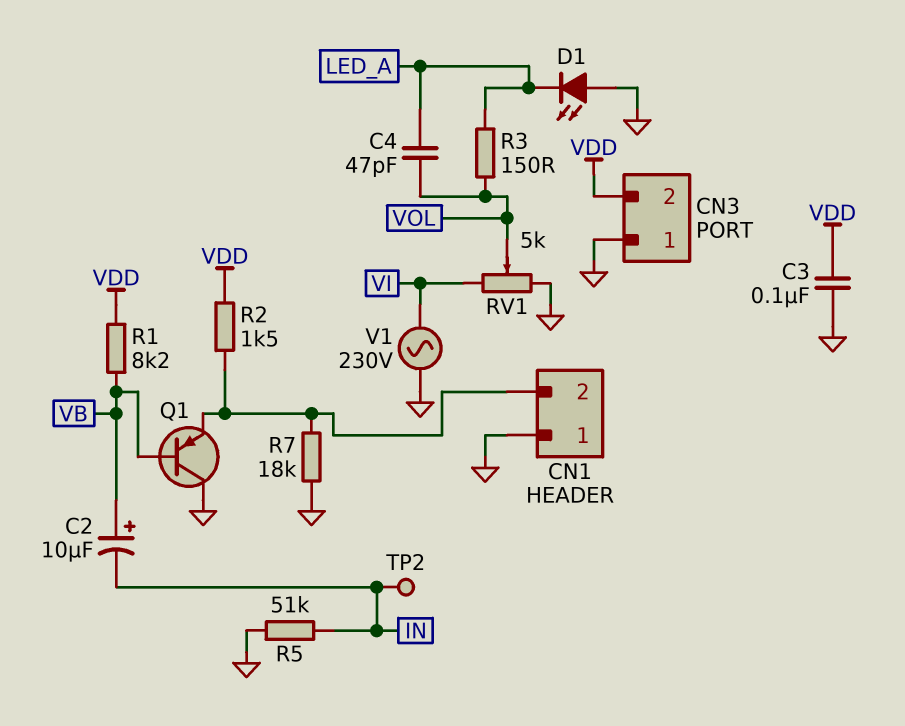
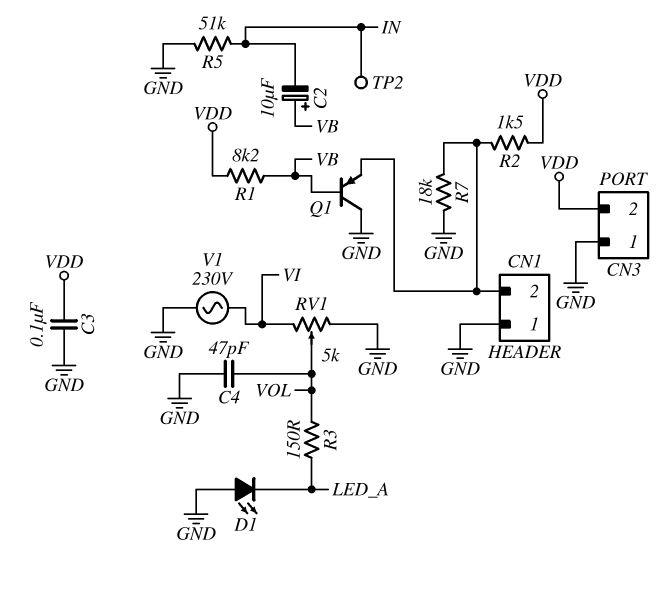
C4: 47pF (LED_A, VOL) -> 47pF (GND, VOL)

